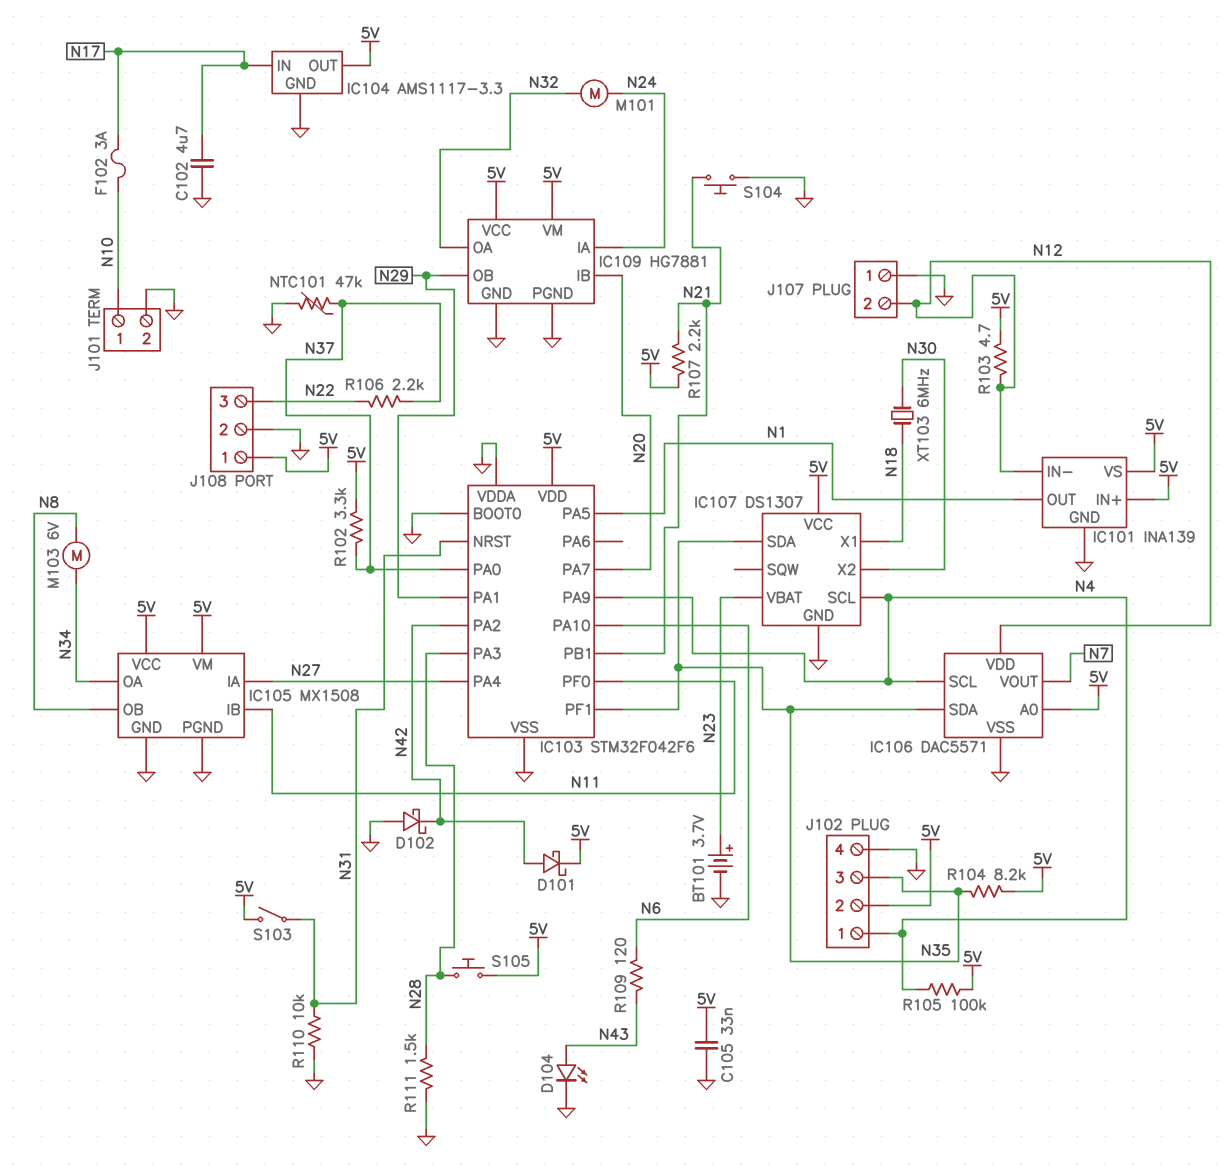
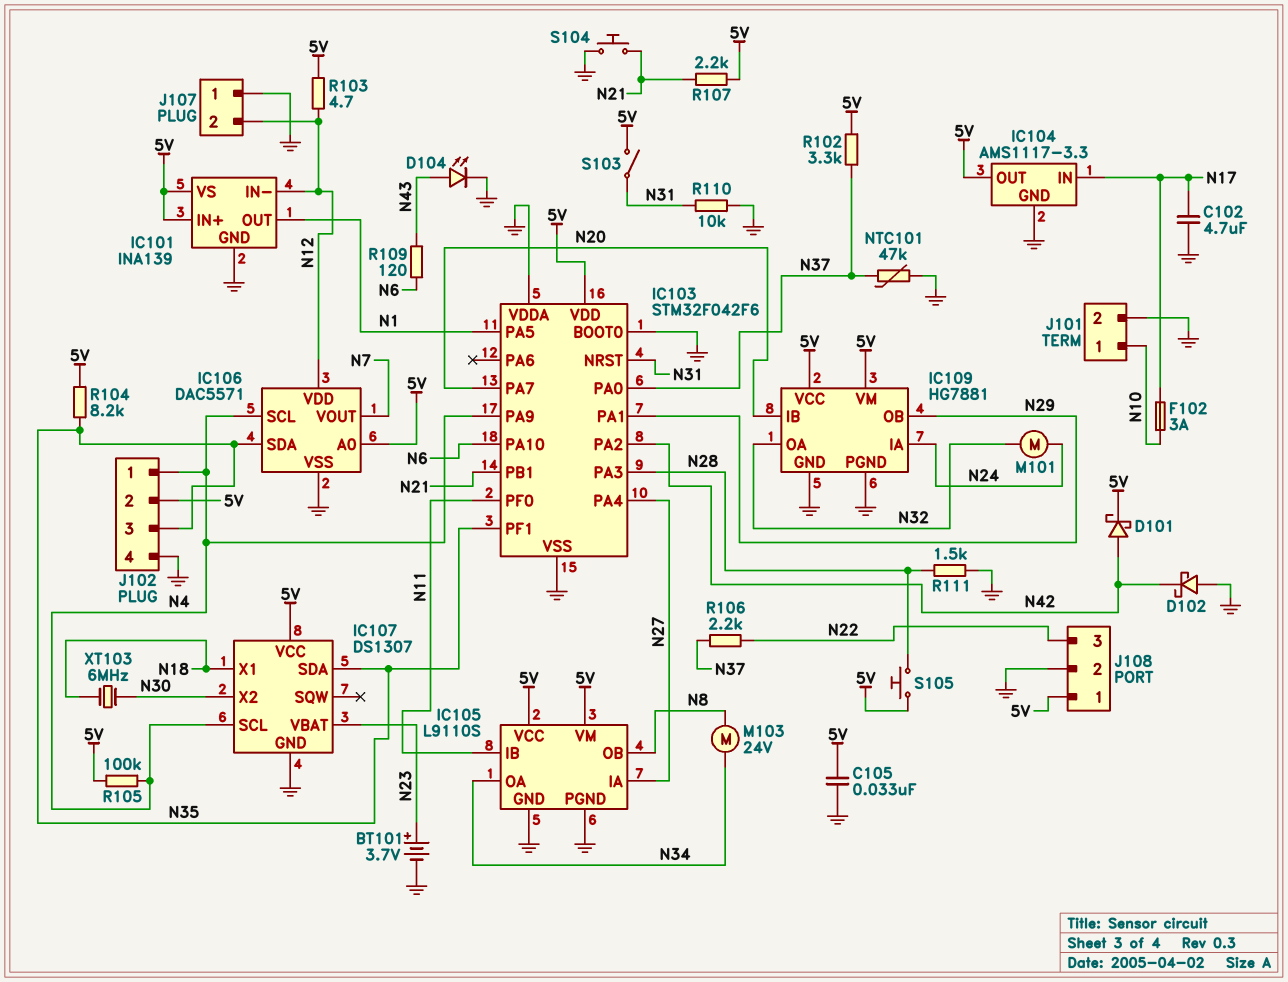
IC105: MX1508 -> L9110S
M103: motor 6V (N8, N34) -> motor 24V (N8, N34)

